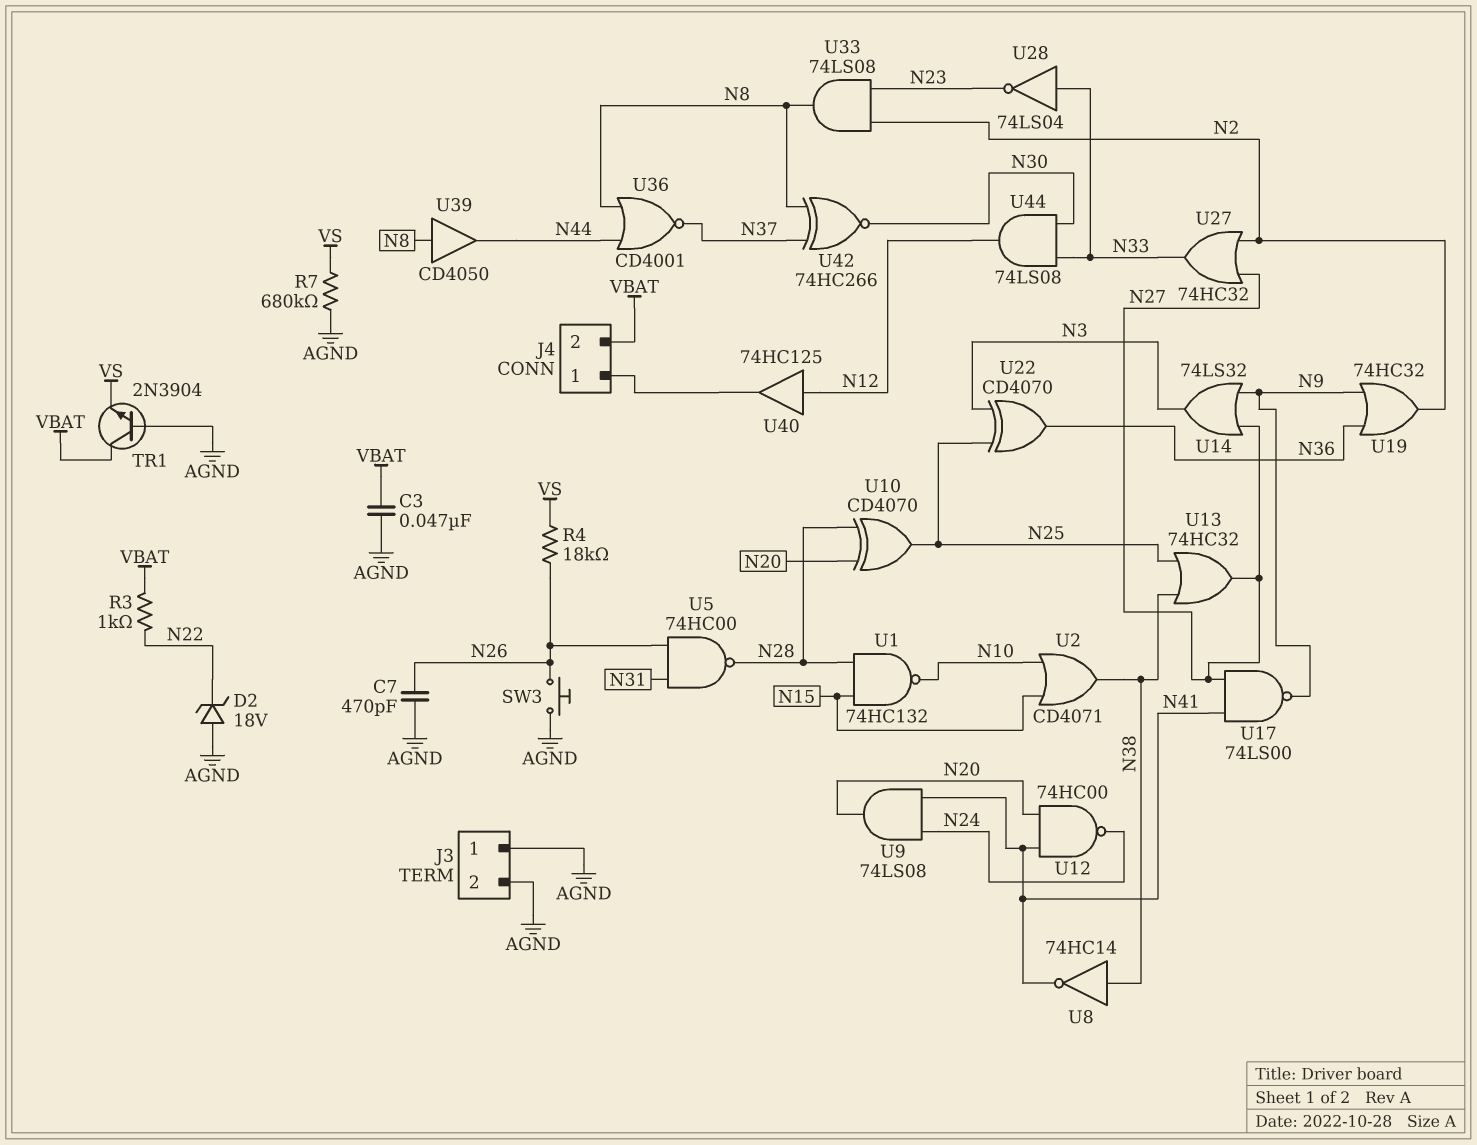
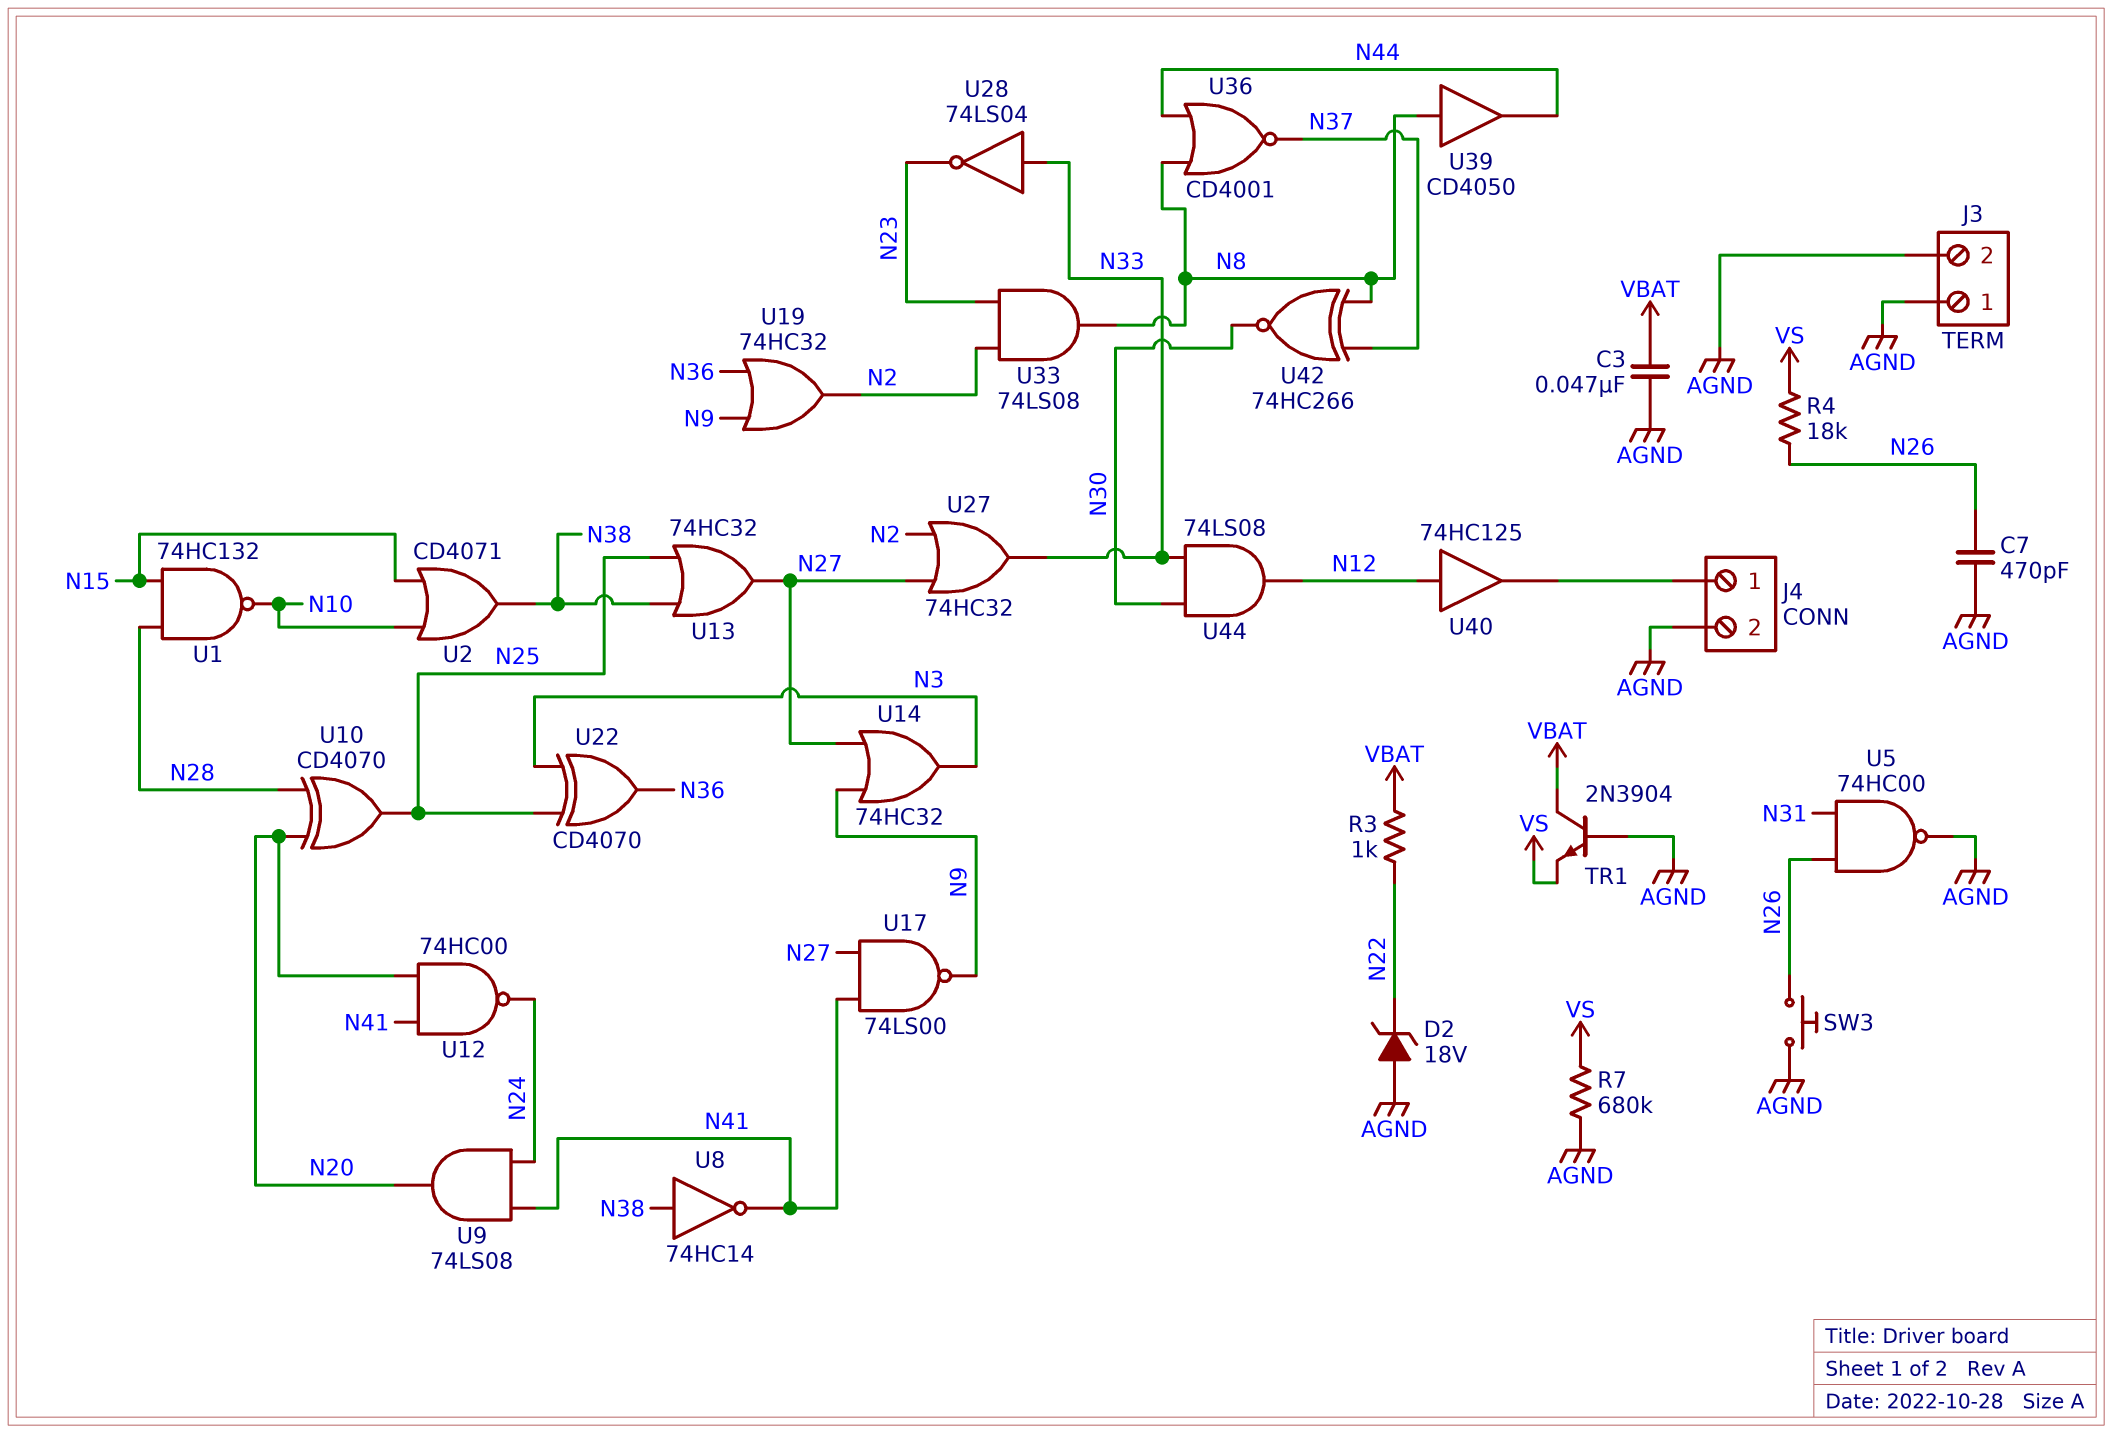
J4 pin 2: VBAT -> AGND
U5: NAND 74HC00 (in N26, in N31, out N28) -> NAND 74HC00 (in N26, in N31, out AGND)
U14: OR 74LS32 (in N9, in N27, out N3) -> OR 74HC32 (in N9, in N27, out N3)

